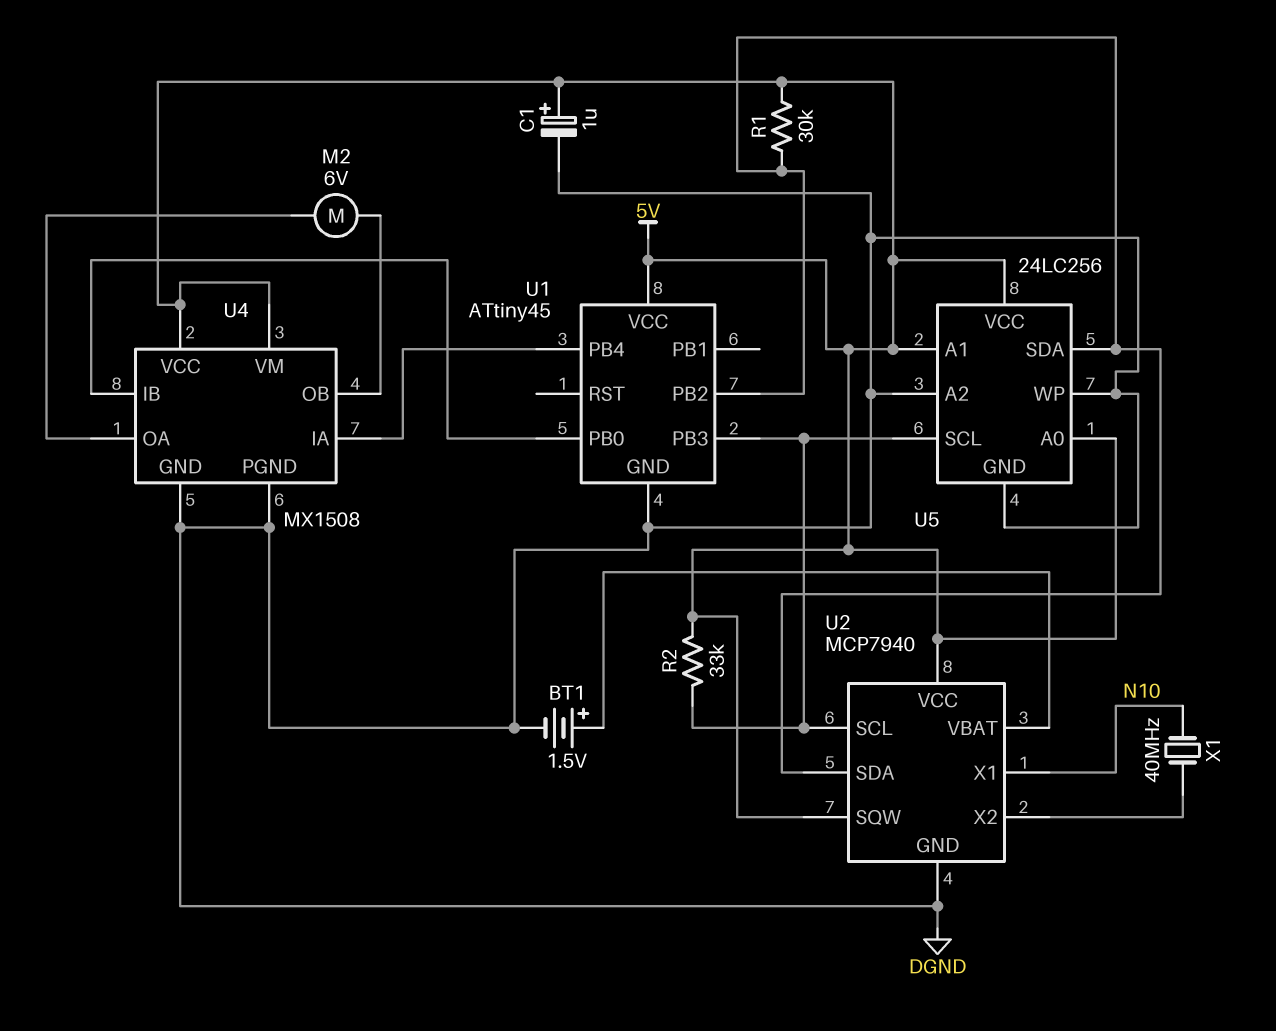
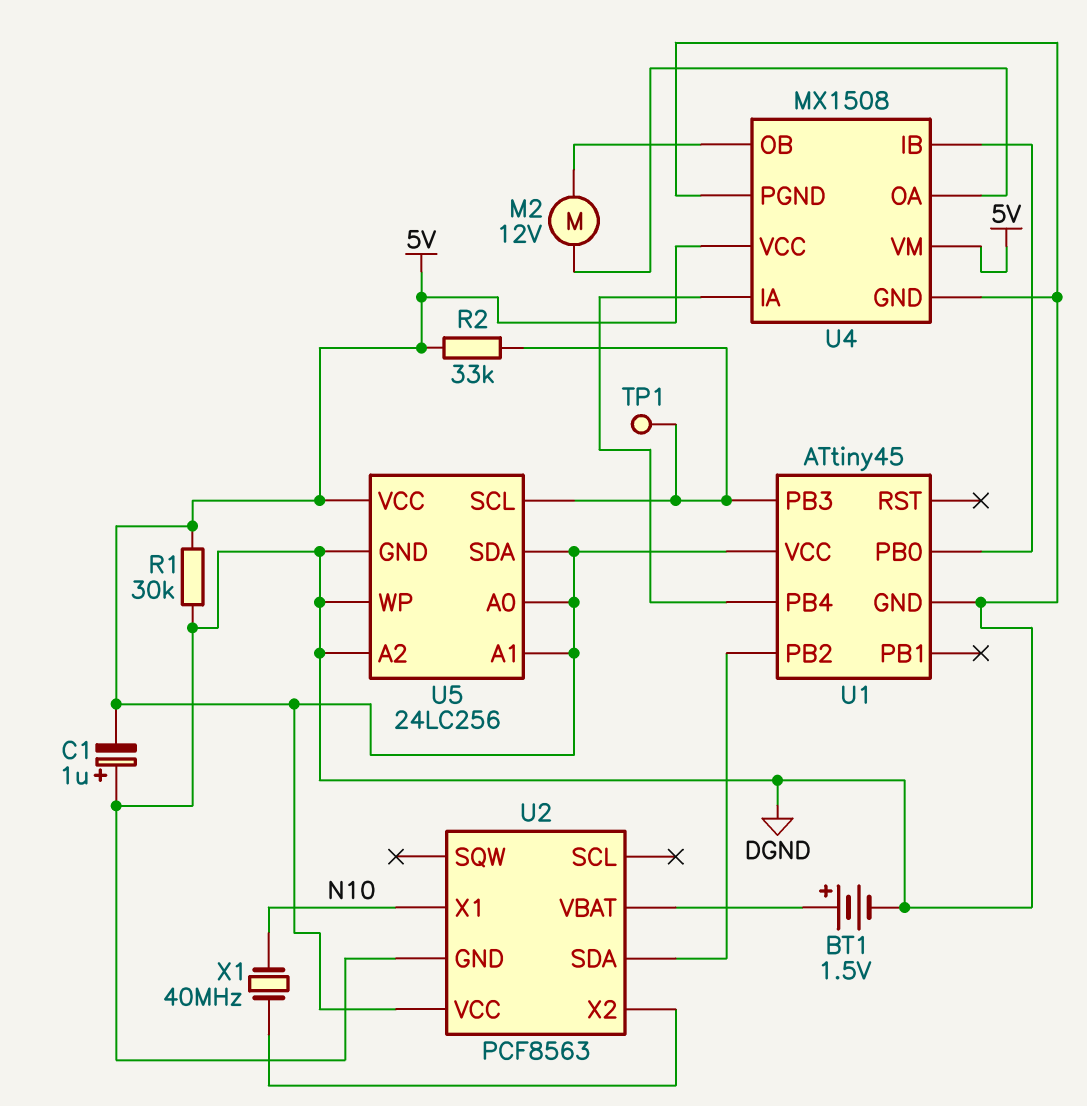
C1: 1uF (plus 5V, minus DGND) -> 1uF (plus DGND, minus 5V)
M2: motor 6V (U4/OA, U4/OB) -> motor 12V (U4/OA, U4/OB)
R1: 30k (5V, U1/PB2) -> 30k (5V, DGND)
TP1: none -> test point (U1/PB3)
U2: MCP7940 -> PCF8563
U2 pin SCL: U1/PB3 -> none
U2 pin SQW: 5V -> none
U5 pin SDA: U1/PB2 -> 5V

